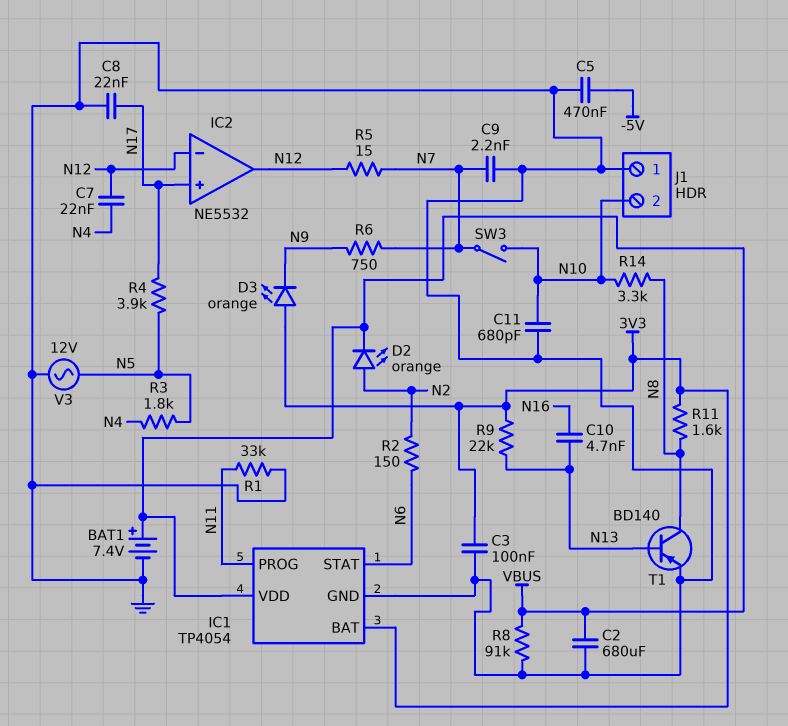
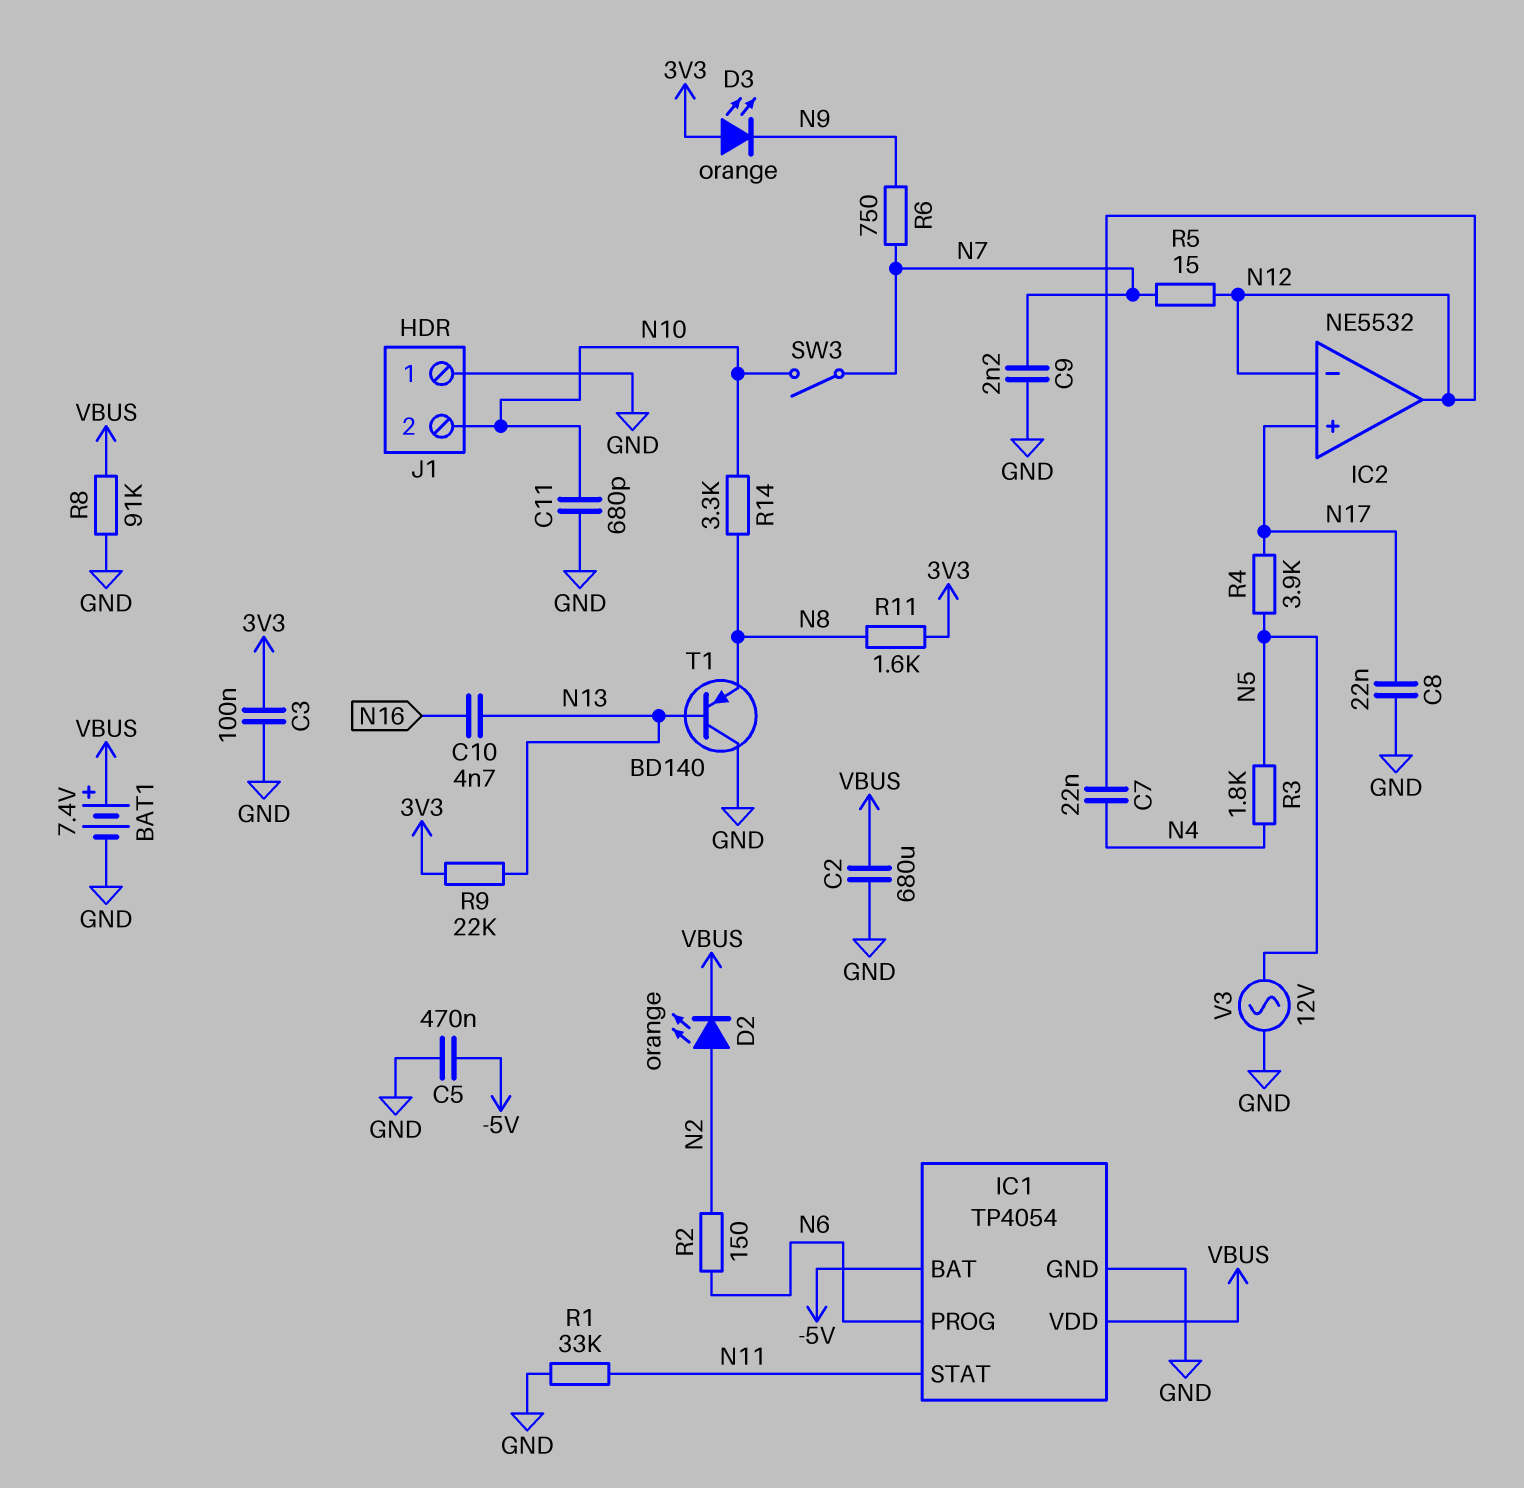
IC1 pin BAT: 3V3 -> -5V
IC1 pin PROG: N11 -> N6
IC1 pin STAT: N6 -> N11
T1: PNP BD140 (B N13, C N8, E GND) -> PNP BD140 (B N13, C GND, E N8)

